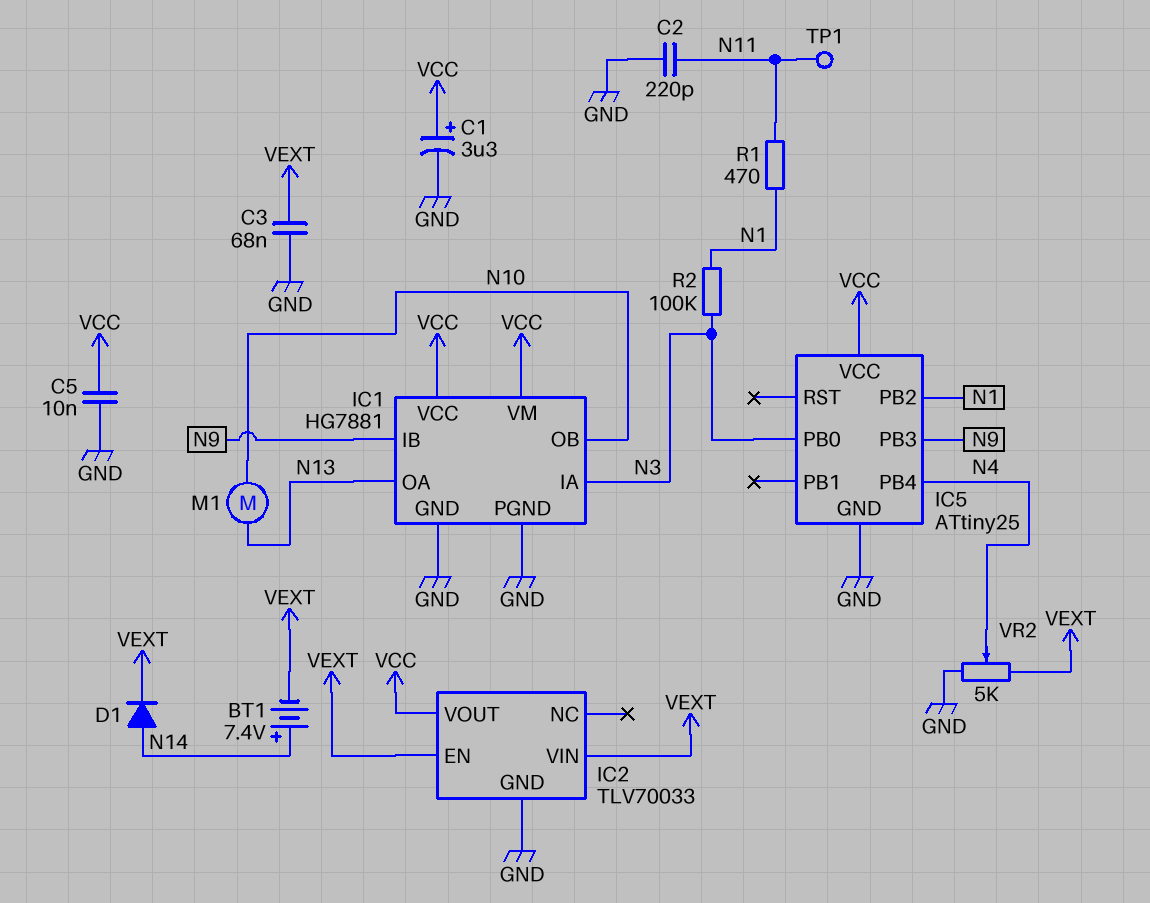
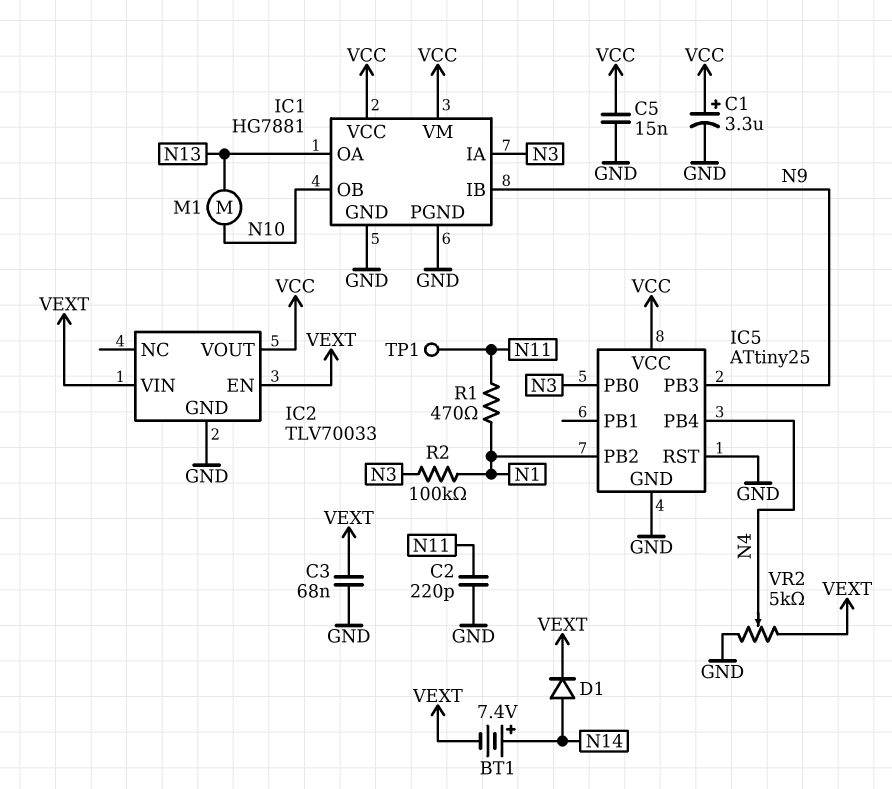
C5: 10nF (GND, VCC) -> 15nF (GND, VCC)
IC5 pin RST: none -> GND

